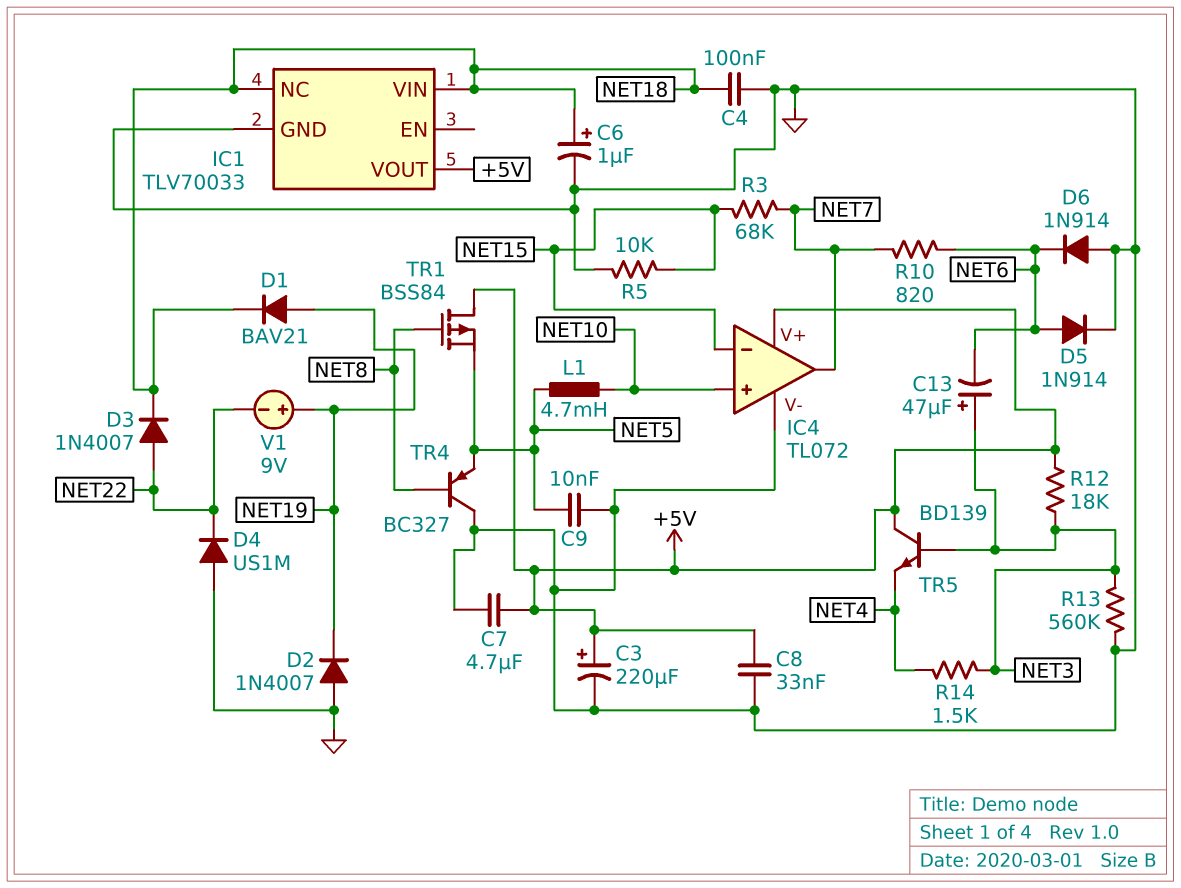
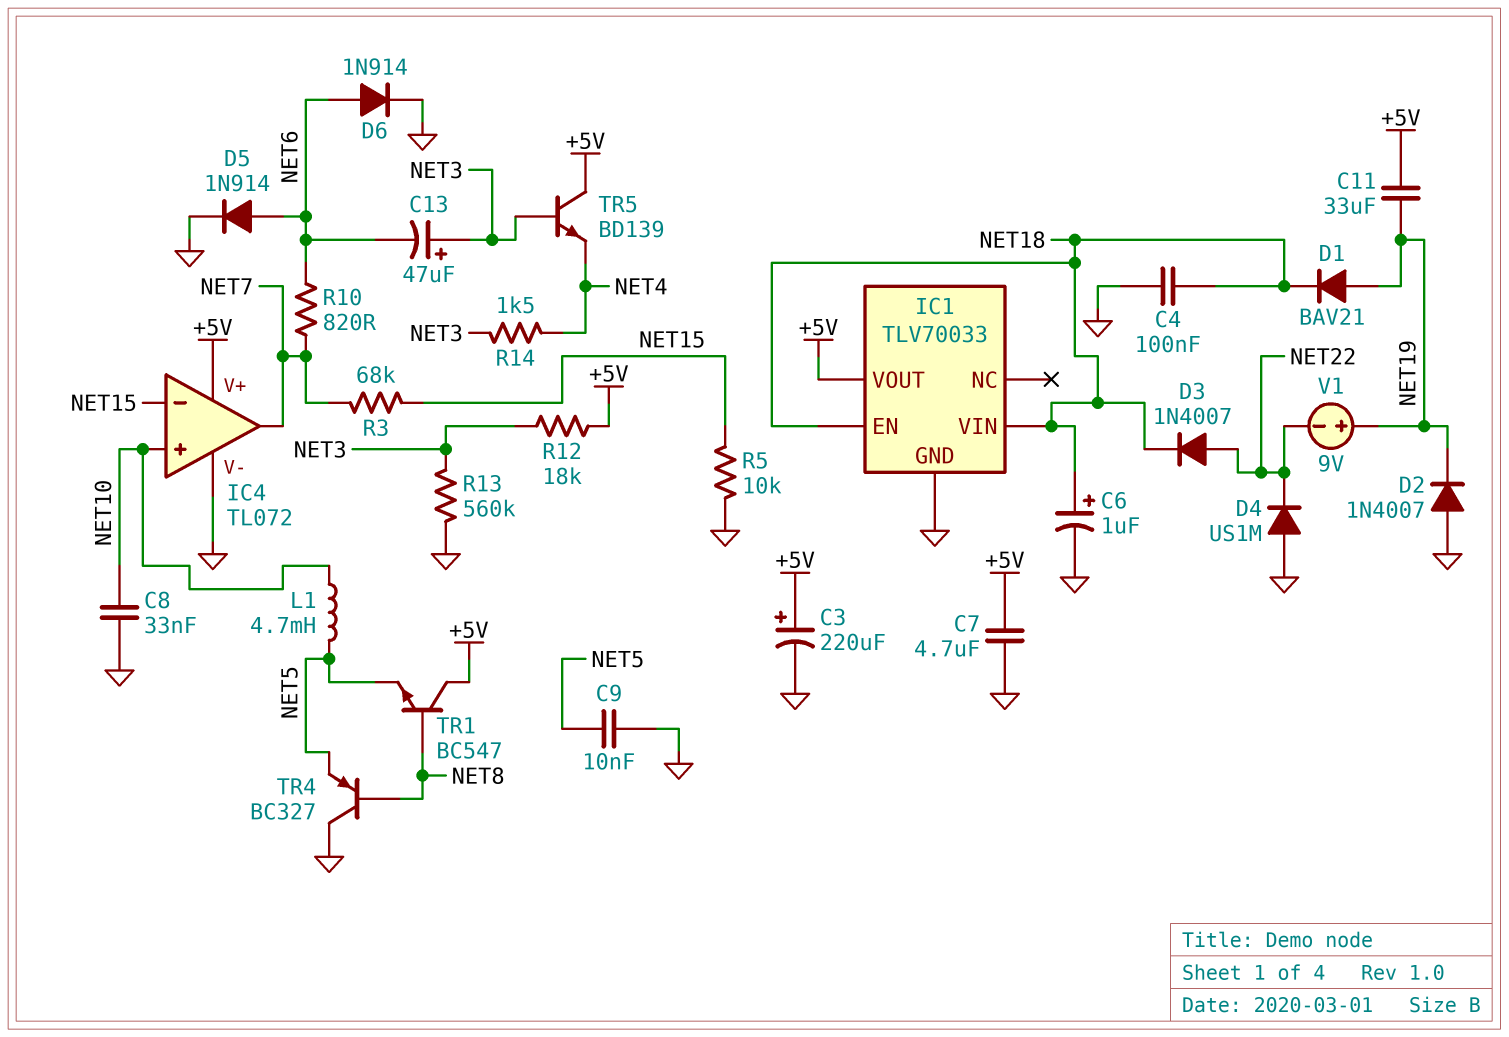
C8: 33nF (+5V, GND) -> 33nF (GND, NET10)
C11: none -> 33uF (+5V, NET19)
D6: diode 1N914 (A GND, K NET6) -> diode 1N914 (A NET6, K GND)
IC1 pin EN: none -> NET18
IC1 pin NC: NET18 -> none
TR1: PMOS BSS84 (G NET8, D +5V, S NET5) -> NPN BC547 (B NET8, C +5V, E NET5)

